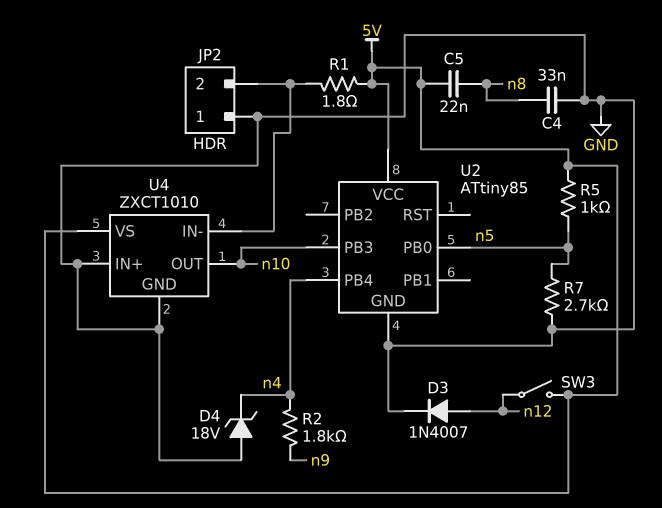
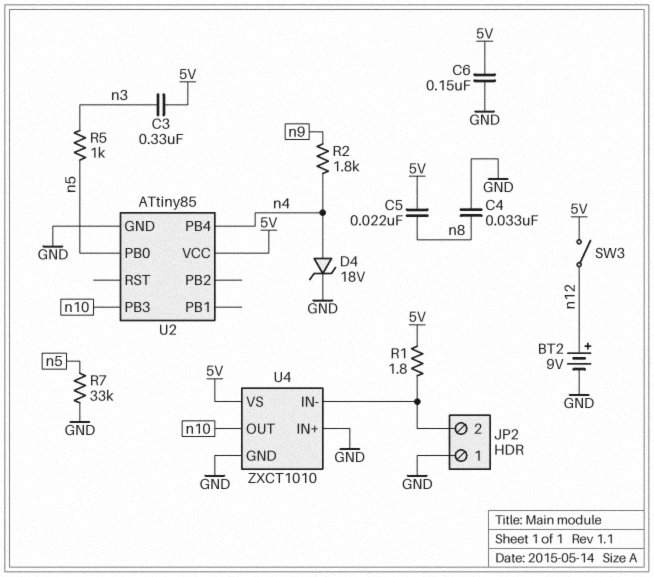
BT2: none -> 9V (plus n12, minus GND)
C3: none -> 330nF (5V, n3)
C6: none -> 150nF (5V, GND)
D3: diode 1N4007 (A n12, K GND) -> none
D4: zener 18V (A GND, K n4) -> zener 18V (A n4, K GND)
R5: 1k (5V, n5) -> 1k (n3, n5)
R7: 2.7k (GND, n5) -> 33k (GND, n5)

